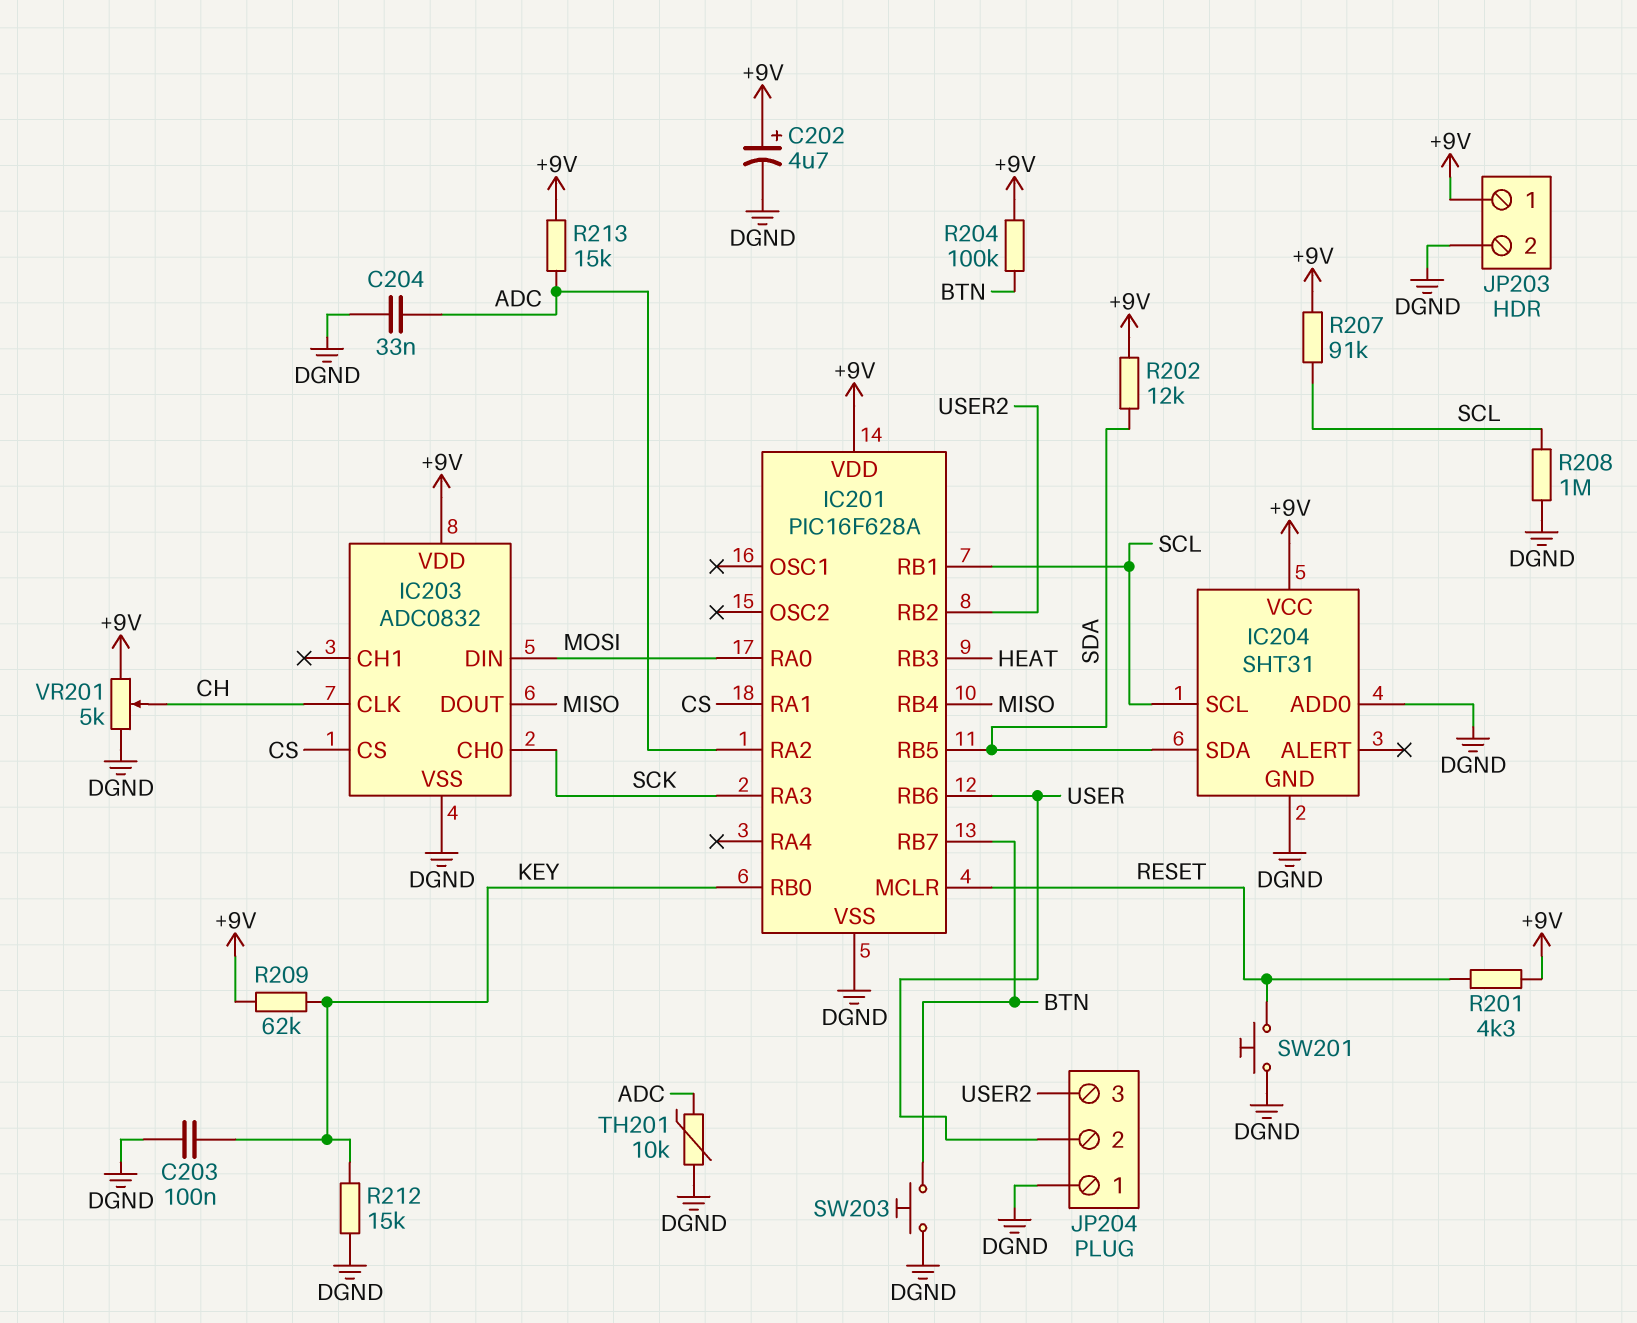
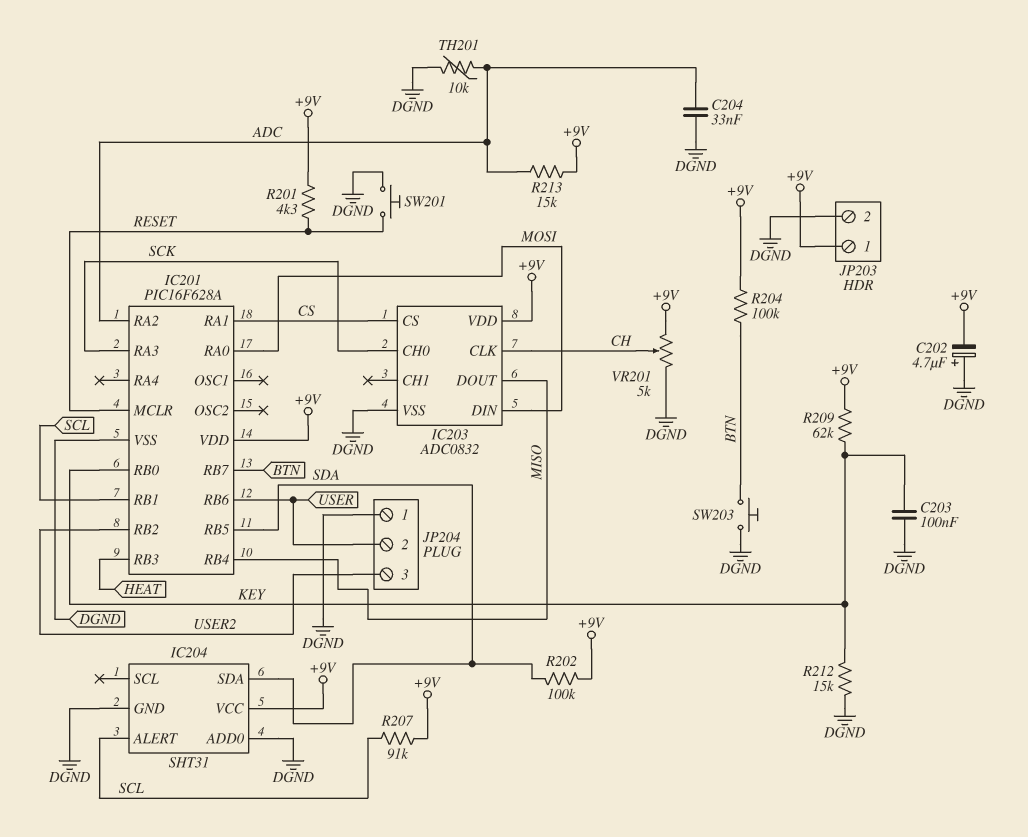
C202: 4.7uF (plus +9V, minus DGND) -> 4.7uF (plus DGND, minus +9V)
IC204 pin ALERT: none -> SCL
IC204 pin SCL: SCL -> none
R202: 12k (+9V, SDA) -> 100k (+9V, SDA)
R208: 1M (DGND, SCL) -> none

